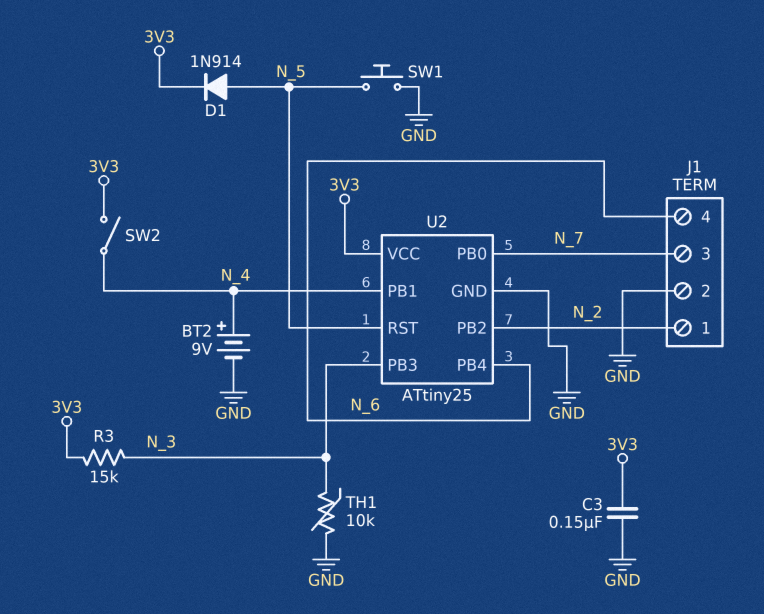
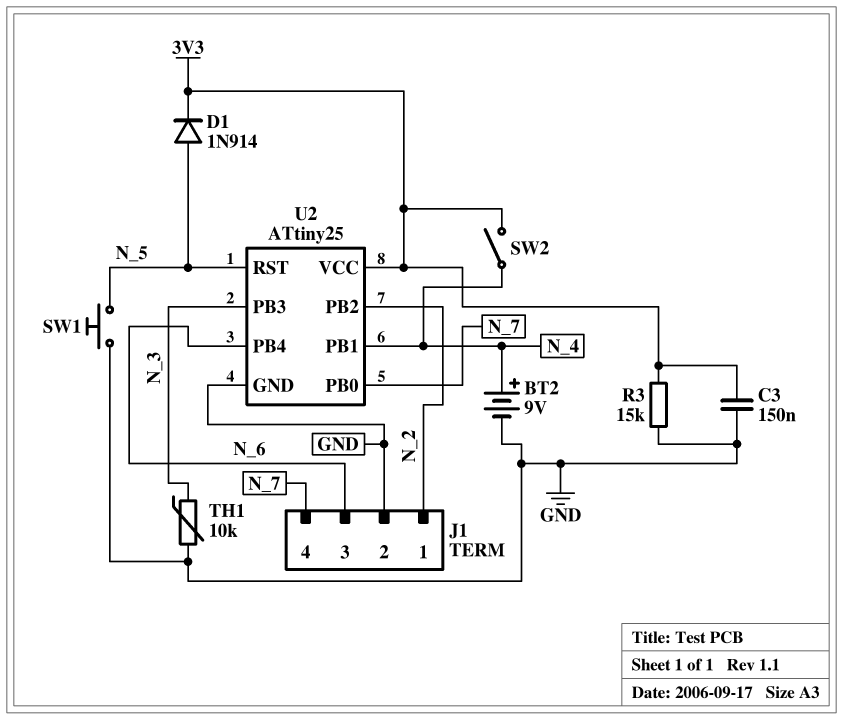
J1 pin 3: N_7 -> N_6
J1 pin 4: N_6 -> N_7
R3: 15k (3V3, N_3) -> 15k (3V3, GND)

